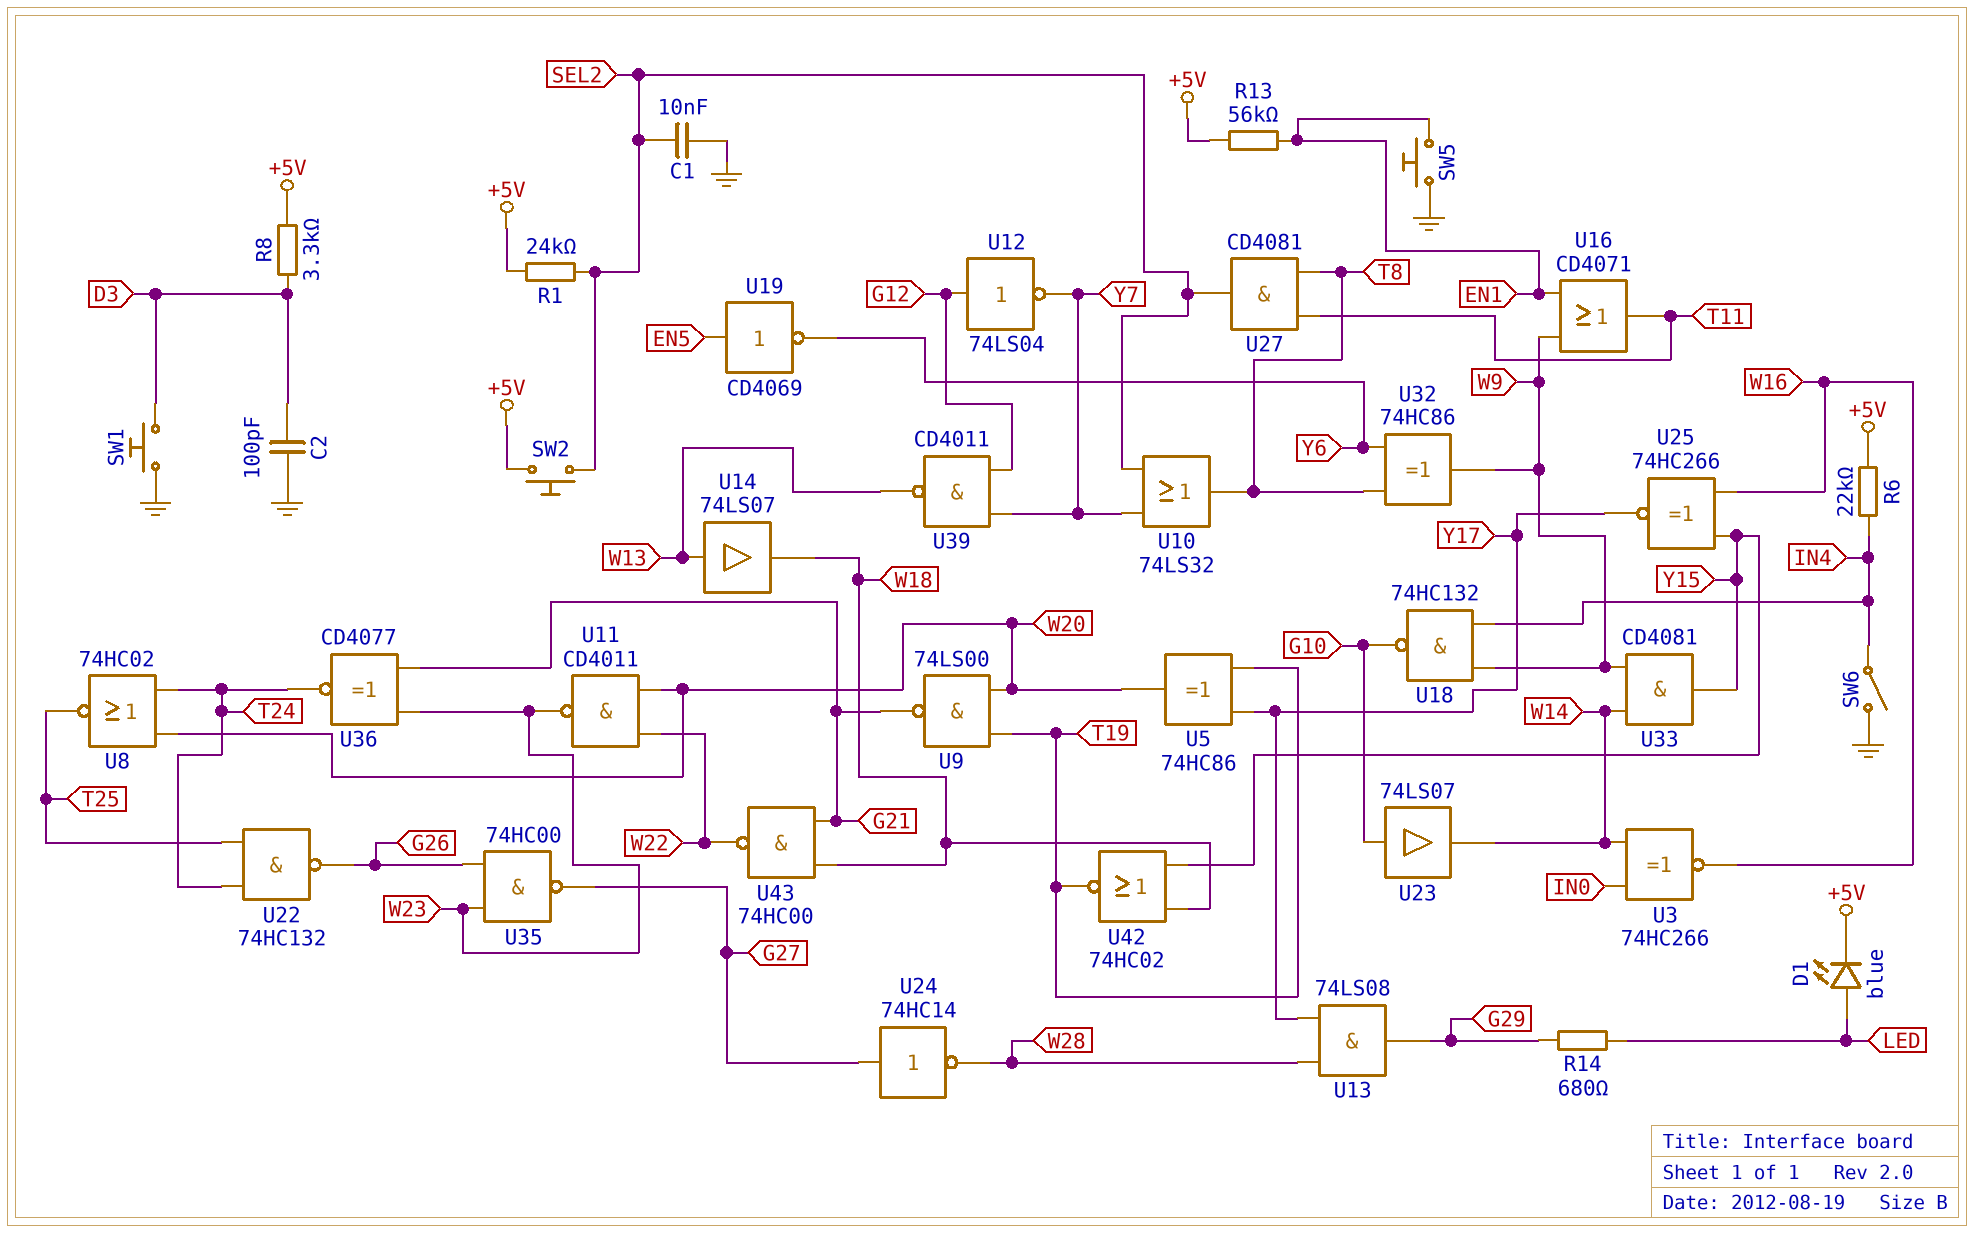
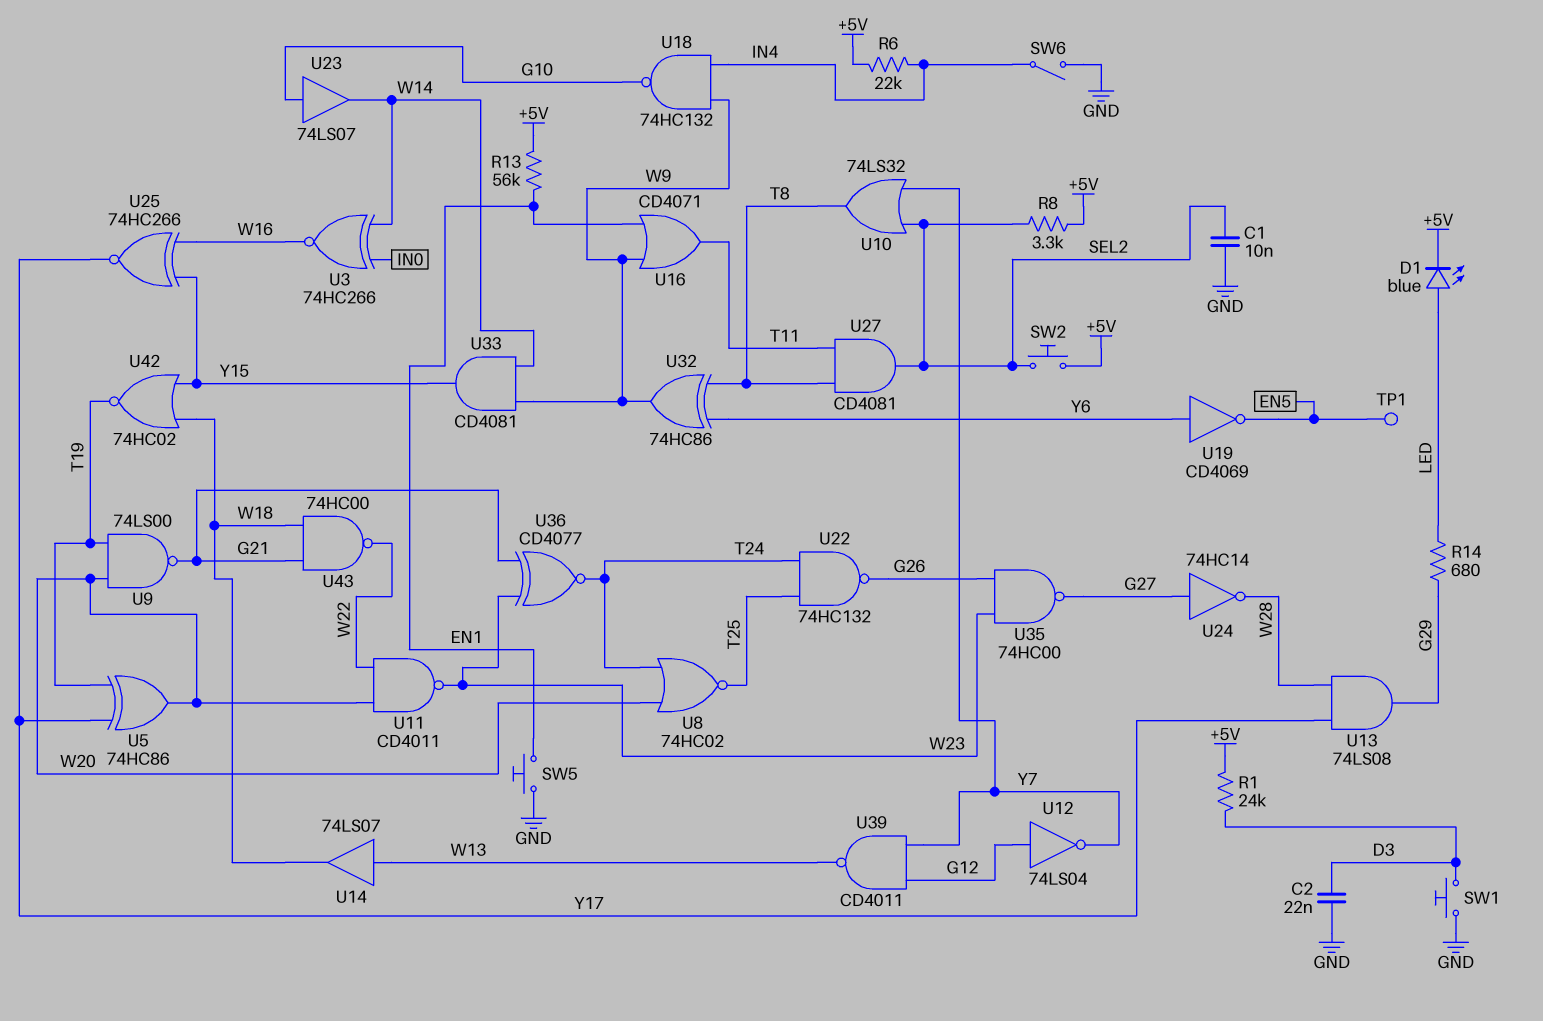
C2: 100pF (D3, GND) -> 22nF (D3, GND)
R1: 24k (+5V, SEL2) -> 24k (+5V, D3)
R8: 3.3k (+5V, D3) -> 3.3k (+5V, SEL2)
TP1: none -> test point (EN5)
U19: NOT CD4069 (in EN5, out Y6) -> NOT CD4069 (in Y6, out EN5)

